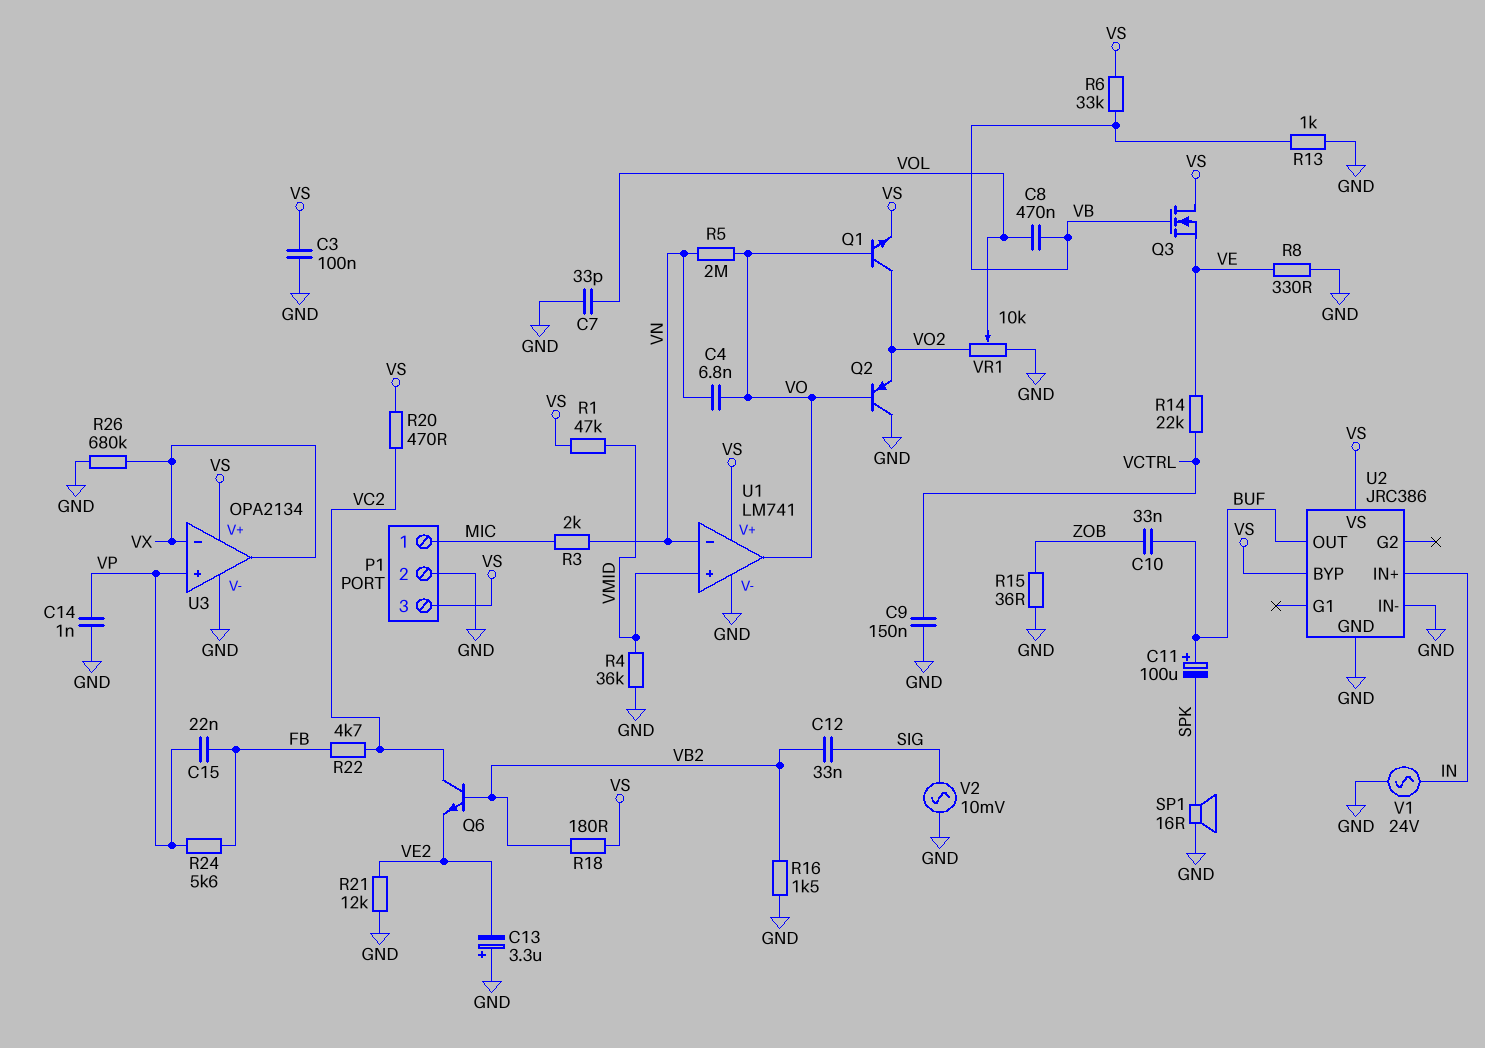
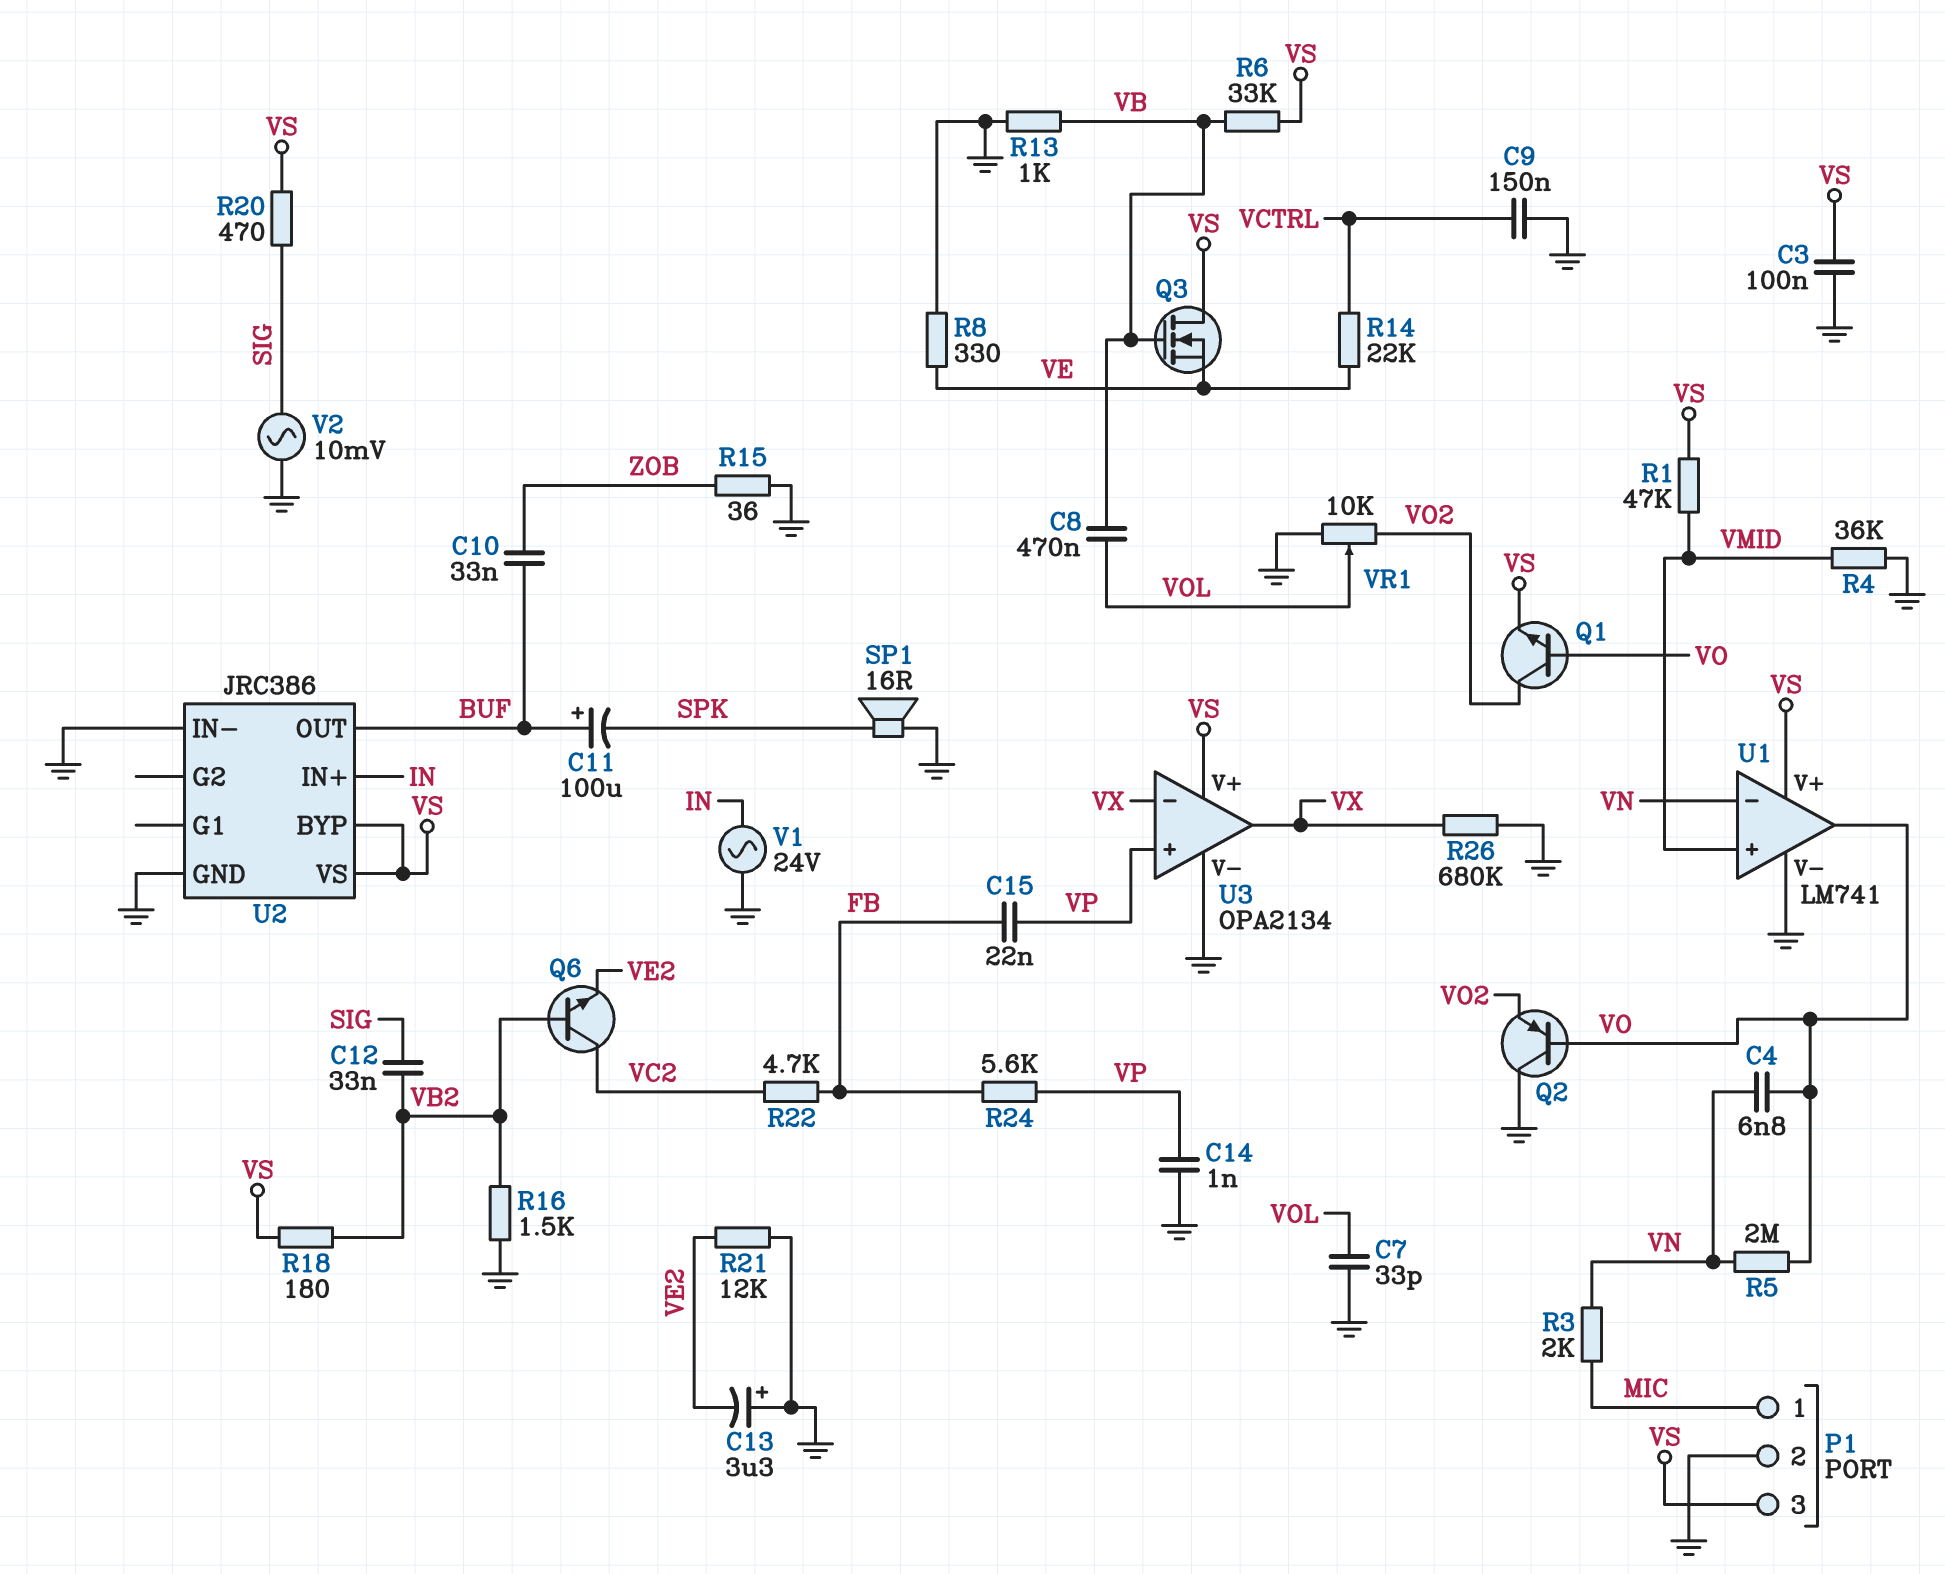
R20: 470 (VC2, VS) -> 470 (SIG, VS)

